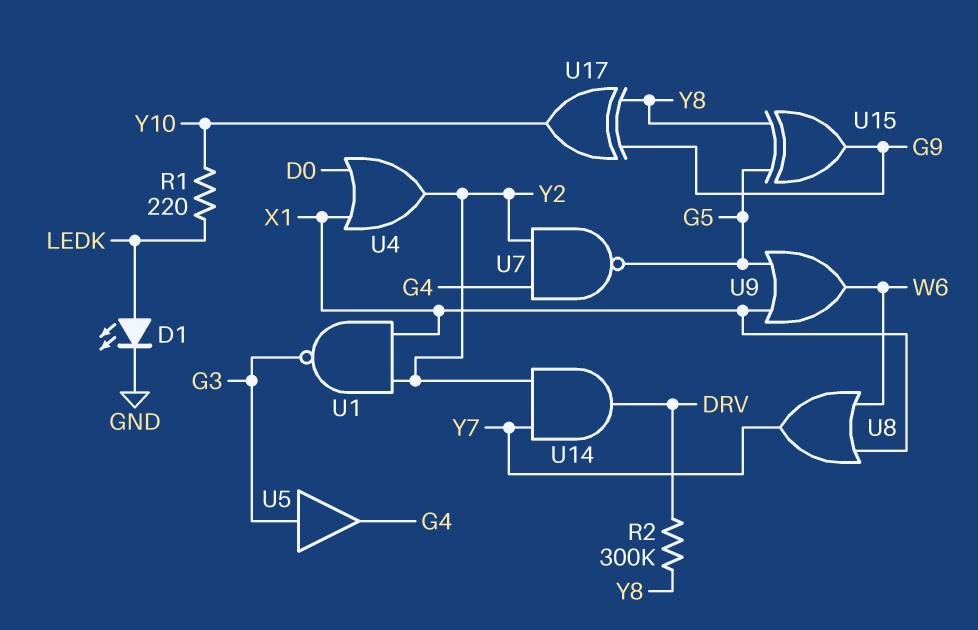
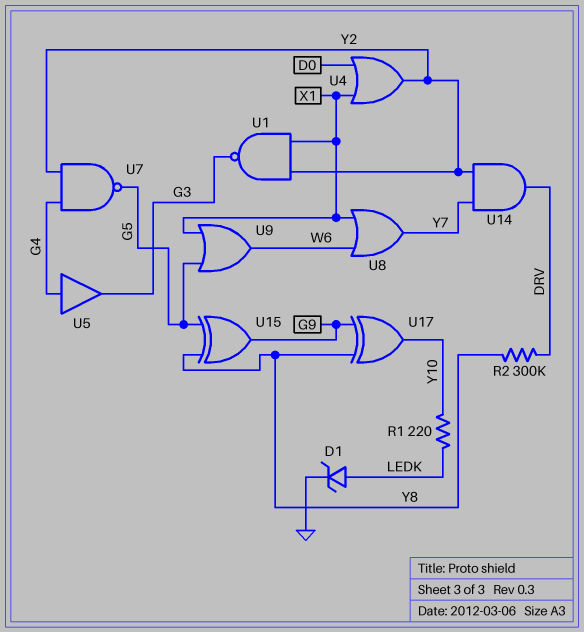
D1: LED (A LEDK, K GND) -> zener (A LEDK, K GND)
U5: buffer (in G3, out G4) -> buffer (in G4, out G3)

